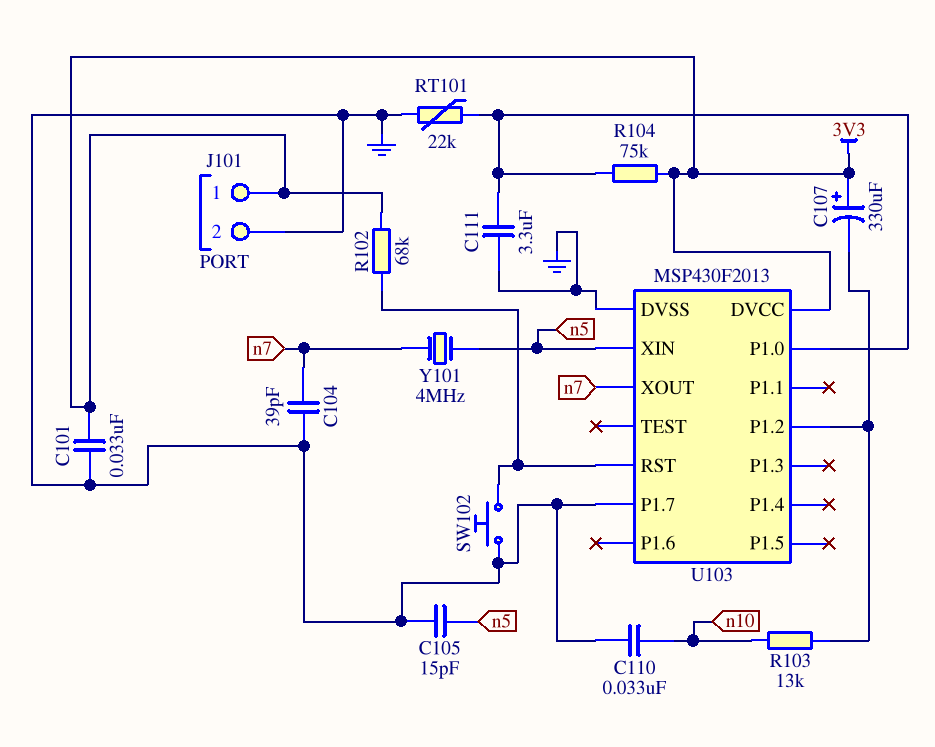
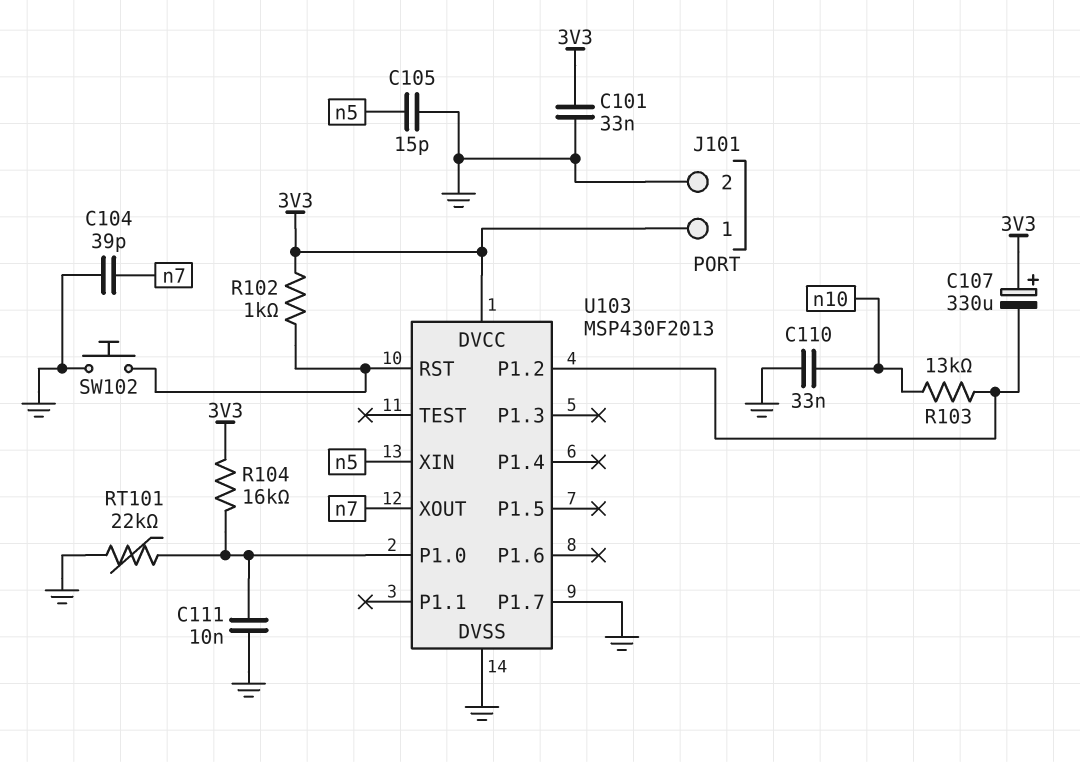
C111: 3.3uF (GND, U103/P1.0) -> 10nF (GND, U103/P1.0)
R102: 68k (3V3, U103/RST) -> 1k (3V3, U103/RST)
R104: 75k (3V3, U103/P1.0) -> 16k (3V3, U103/P1.0)
Y101: 4MHz (n5, n7) -> none

